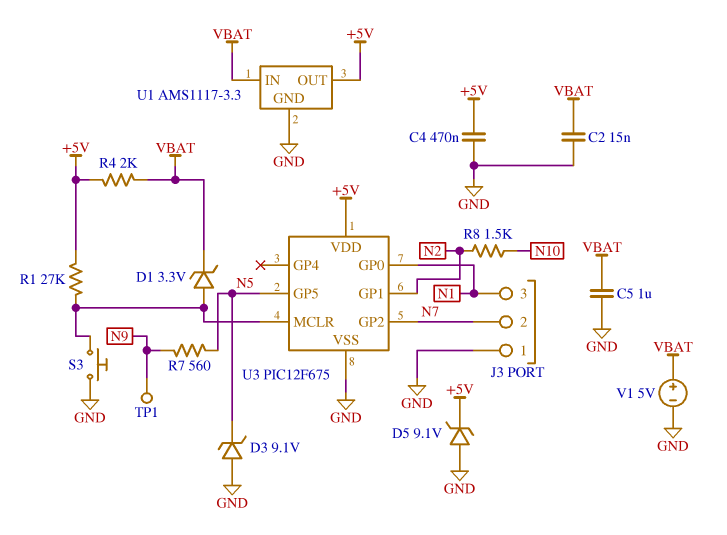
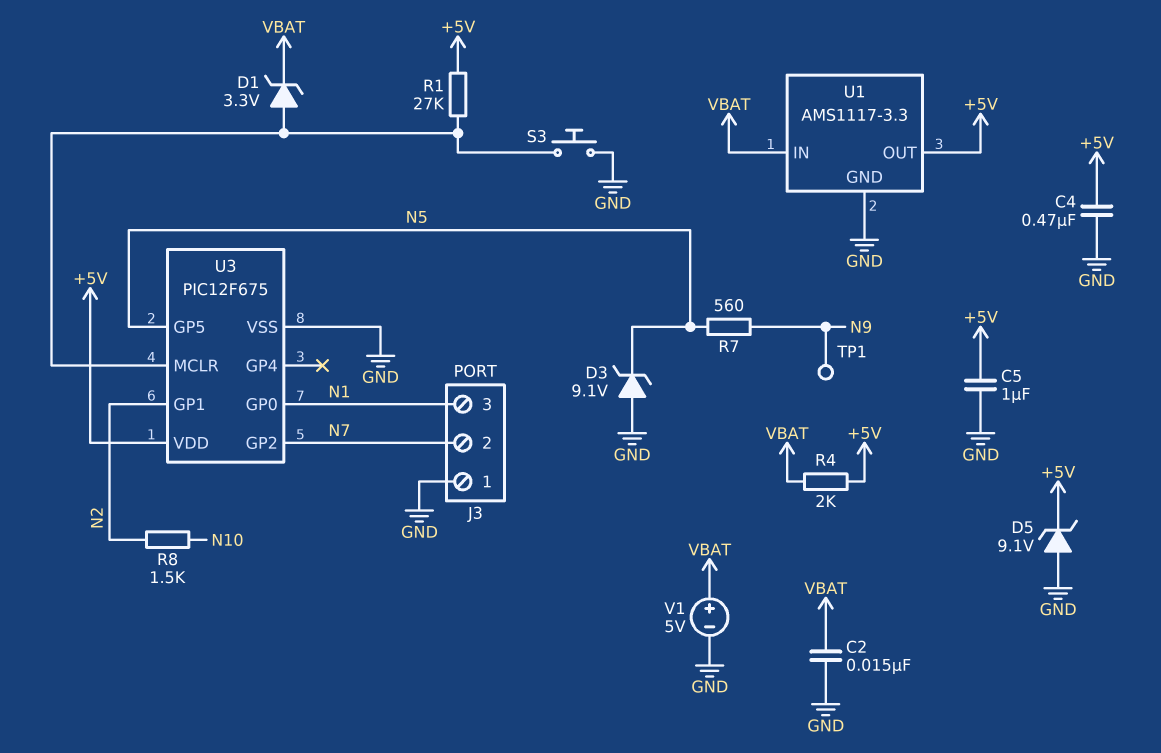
C5: 1uF (GND, VBAT) -> 1uF (+5V, GND)

